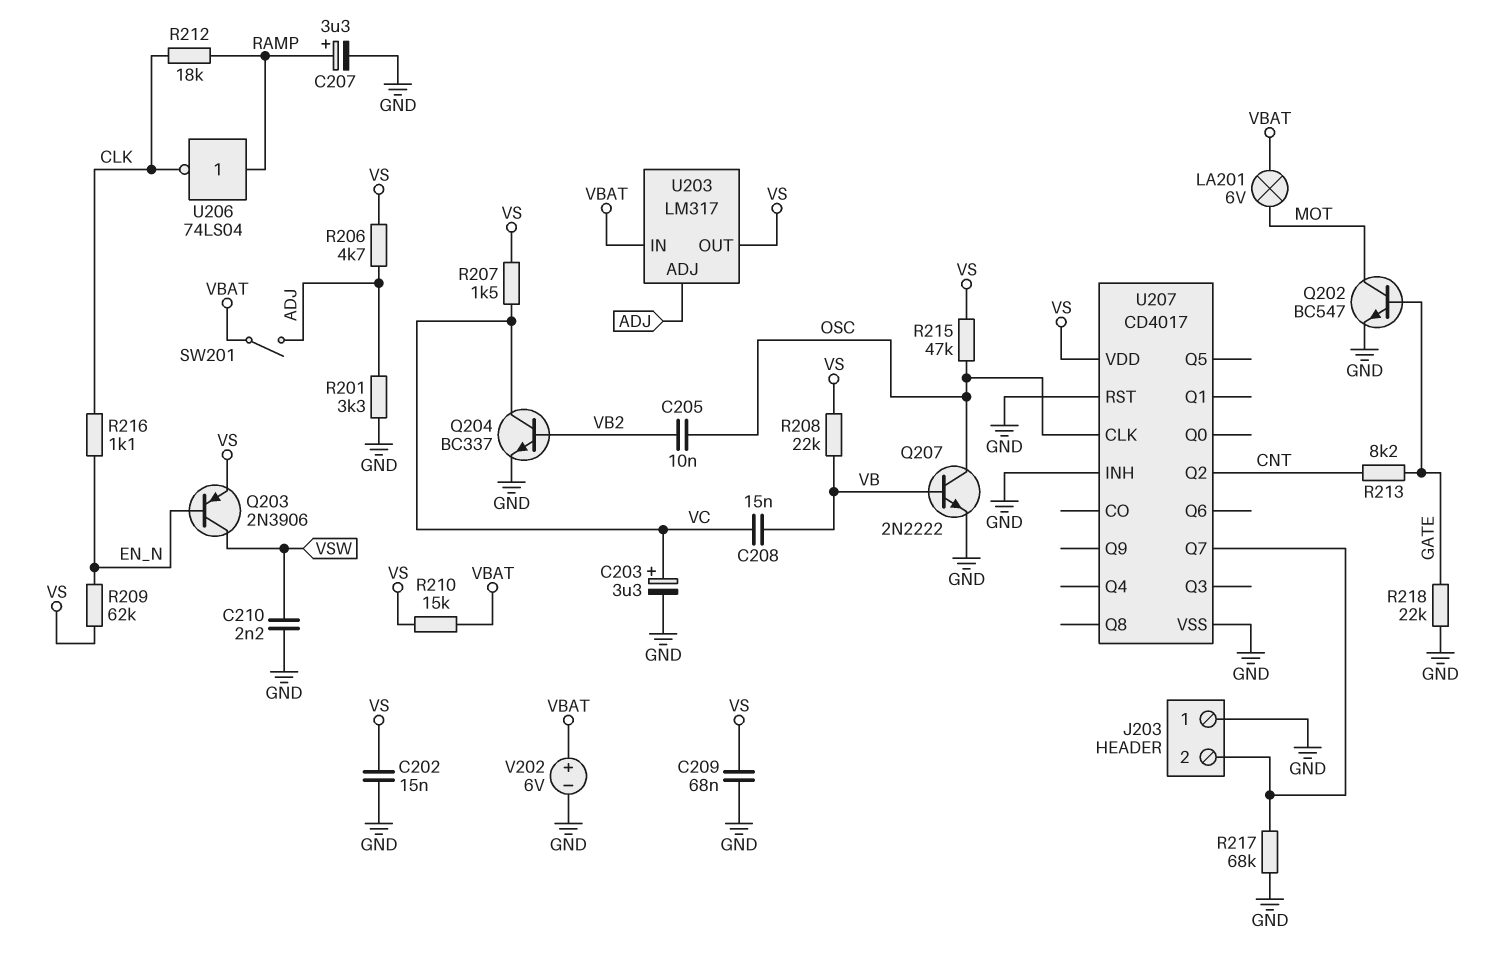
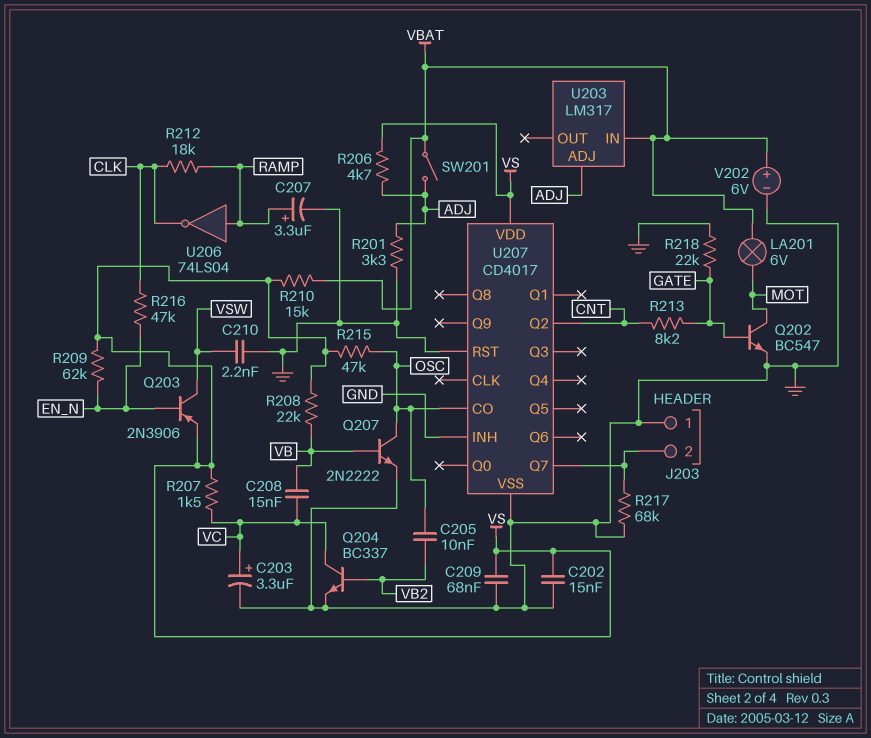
R216: 1.1k (CLK, EN_N) -> 47k (CLK, EN_N)
U203 pin OUT: VS -> none
U207 pin CLK: OSC -> none
U207 pin CO: none -> OSC

